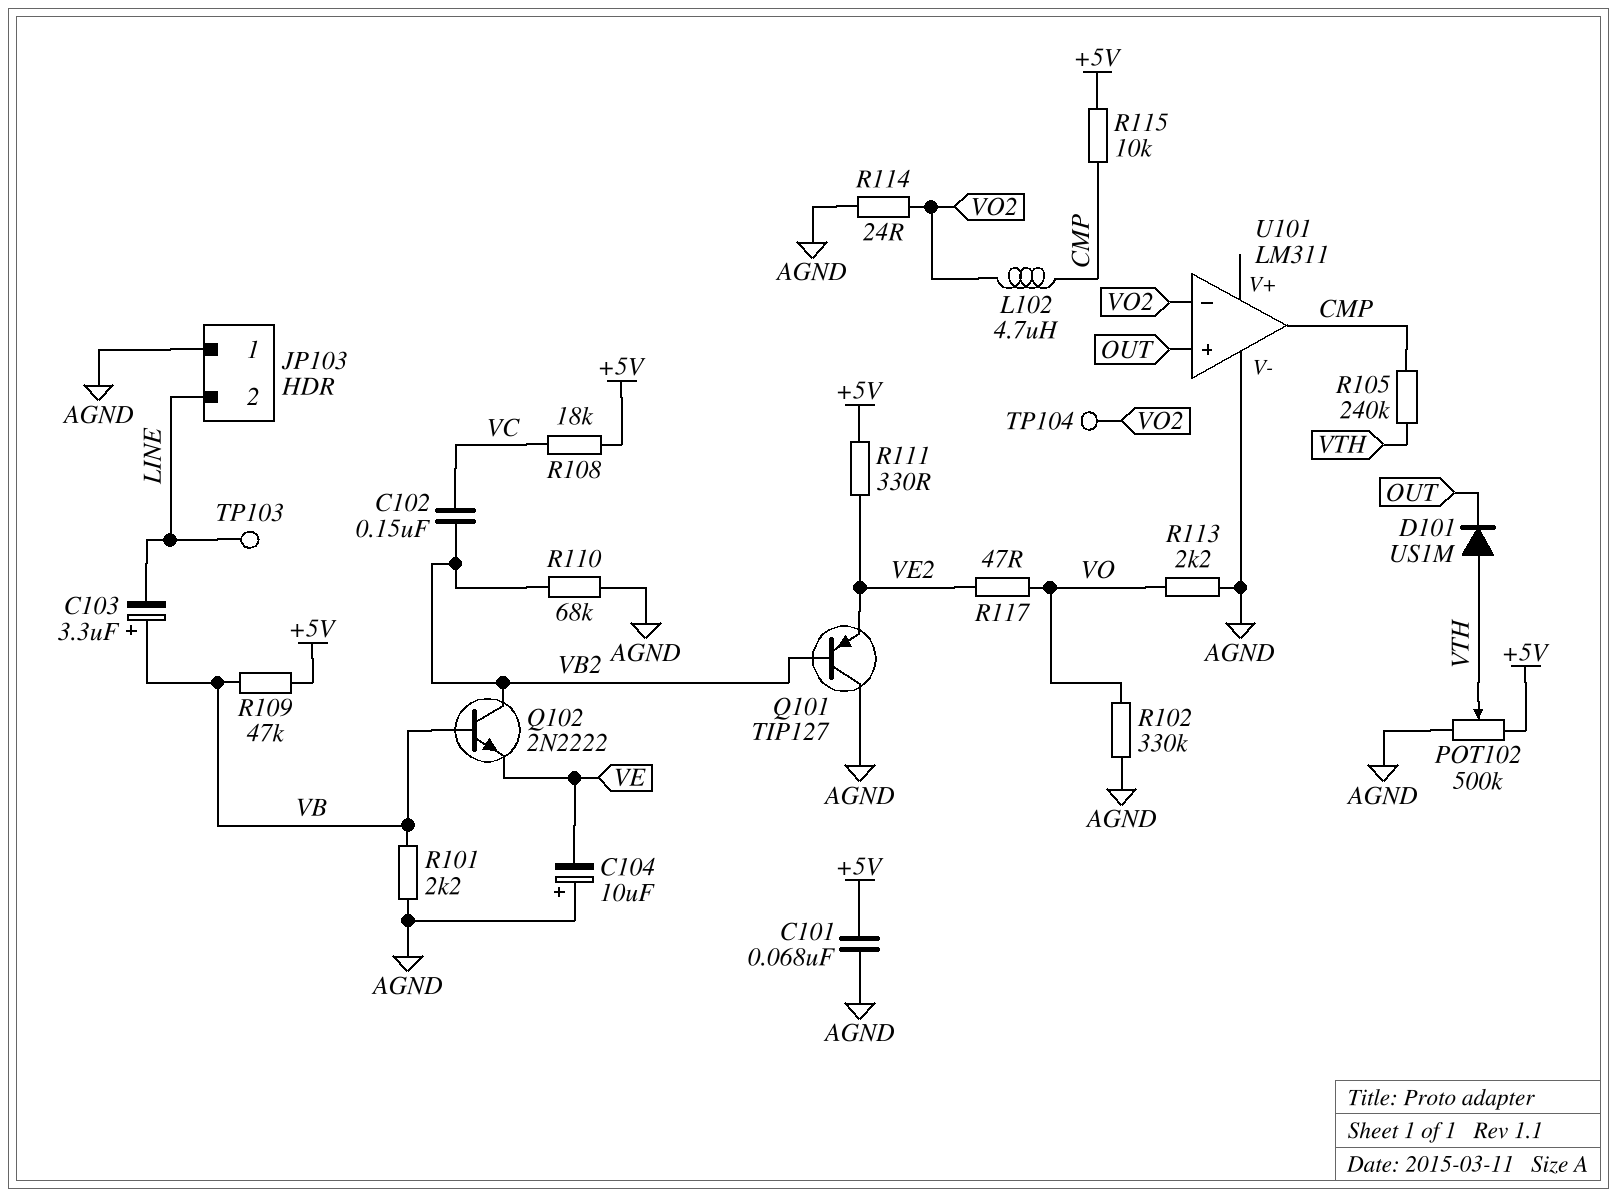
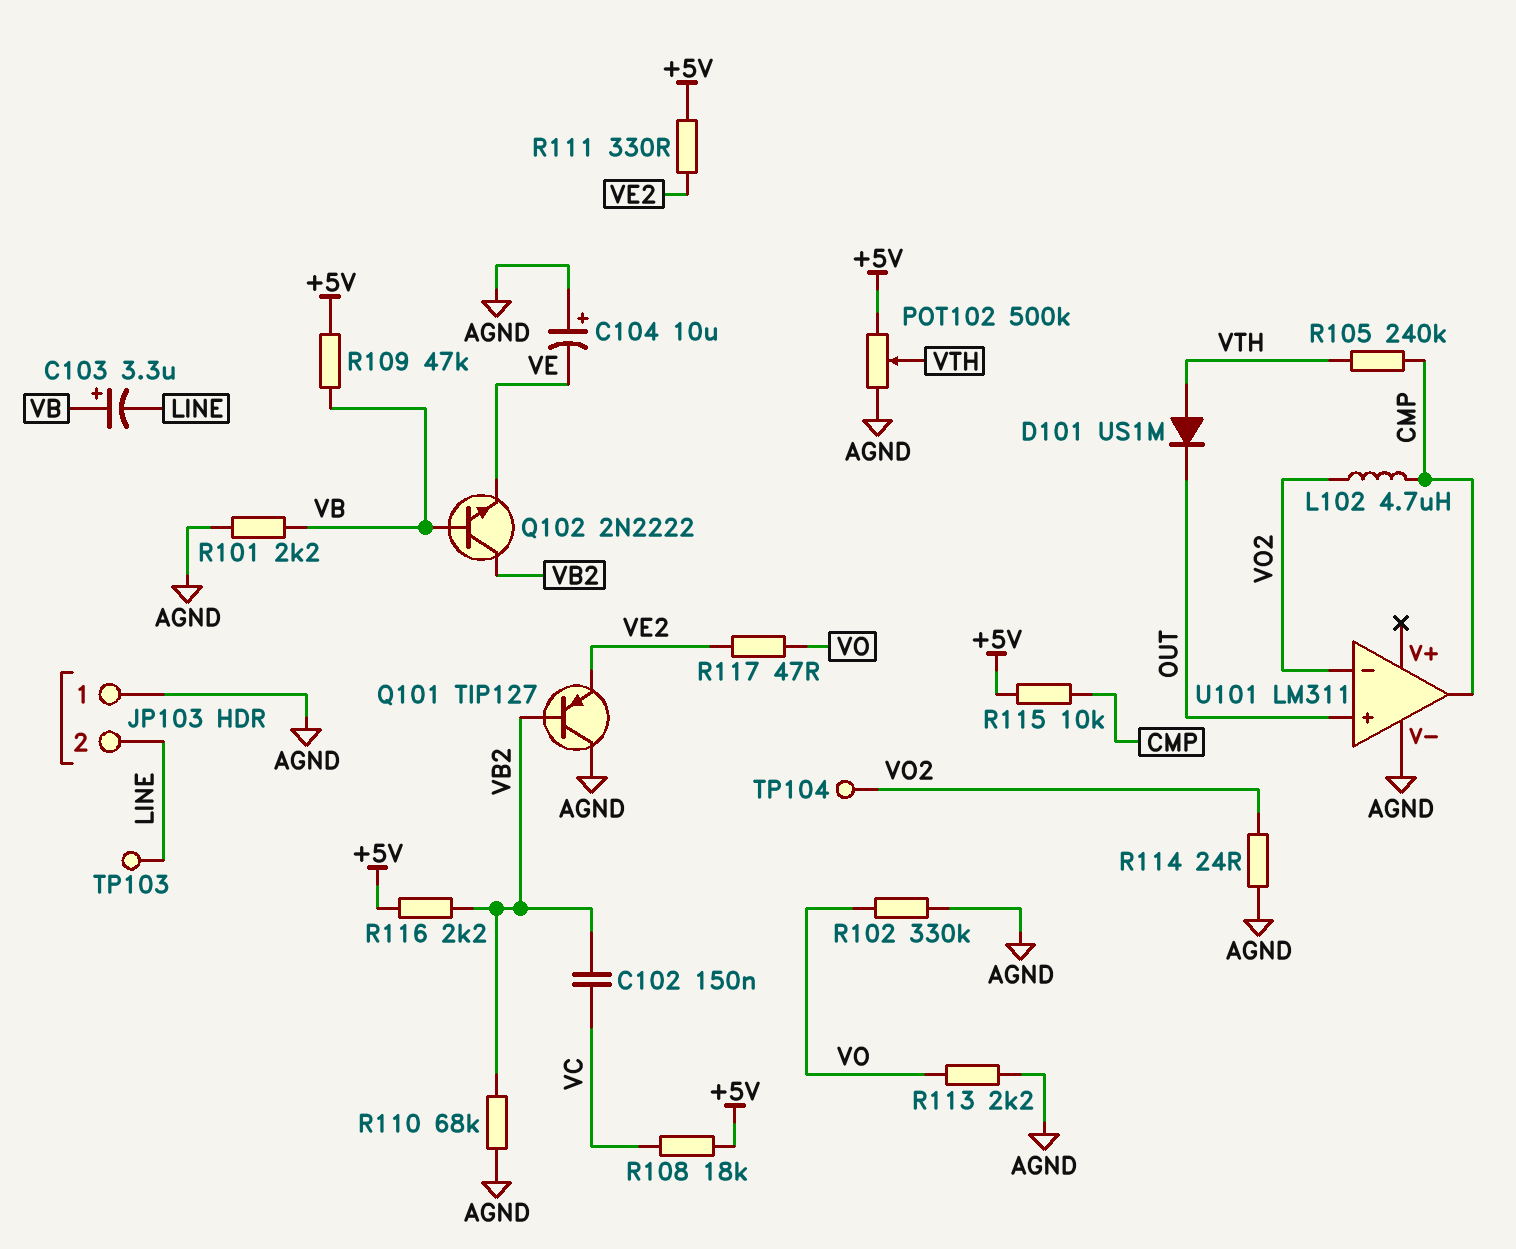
C101: 68nF (+5V, AGND) -> none
R116: none -> 2.2k (+5V, VB2)

